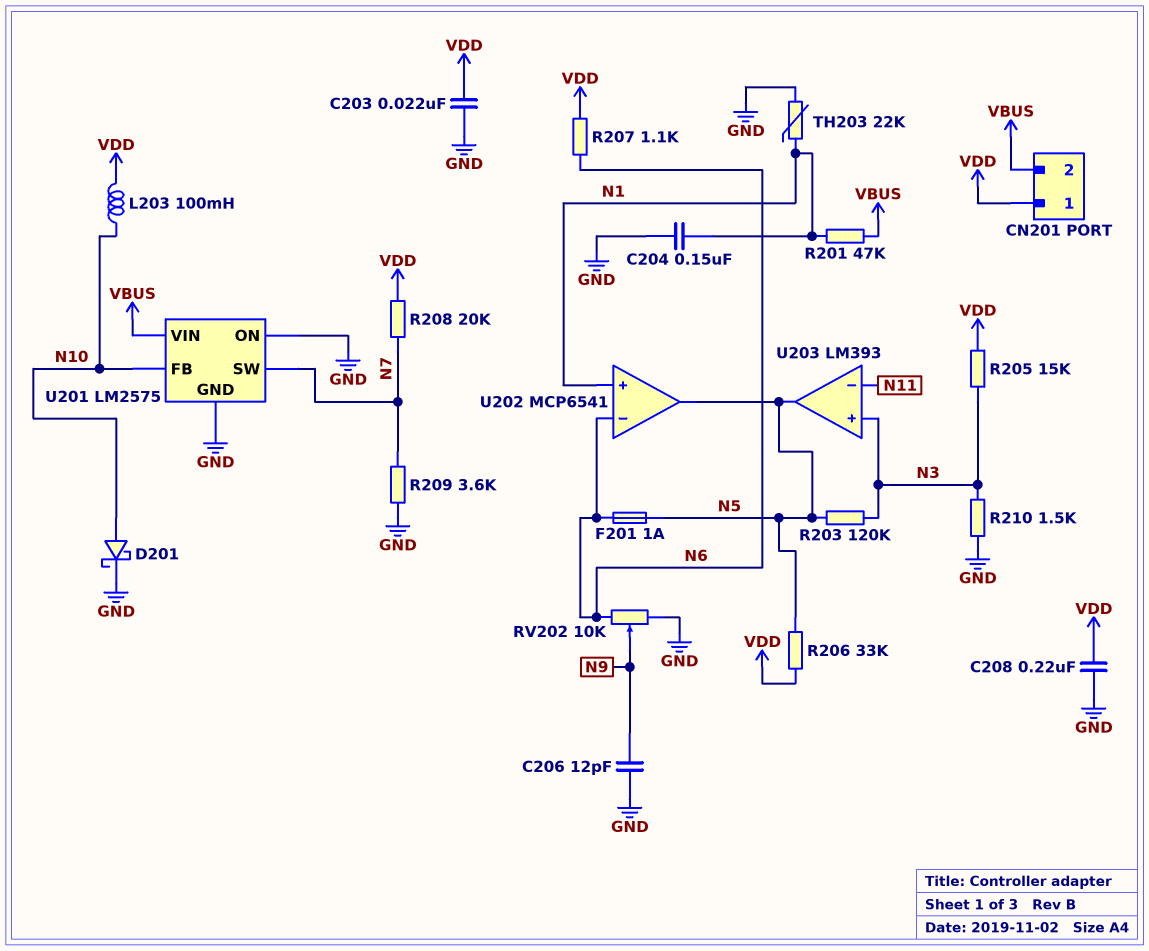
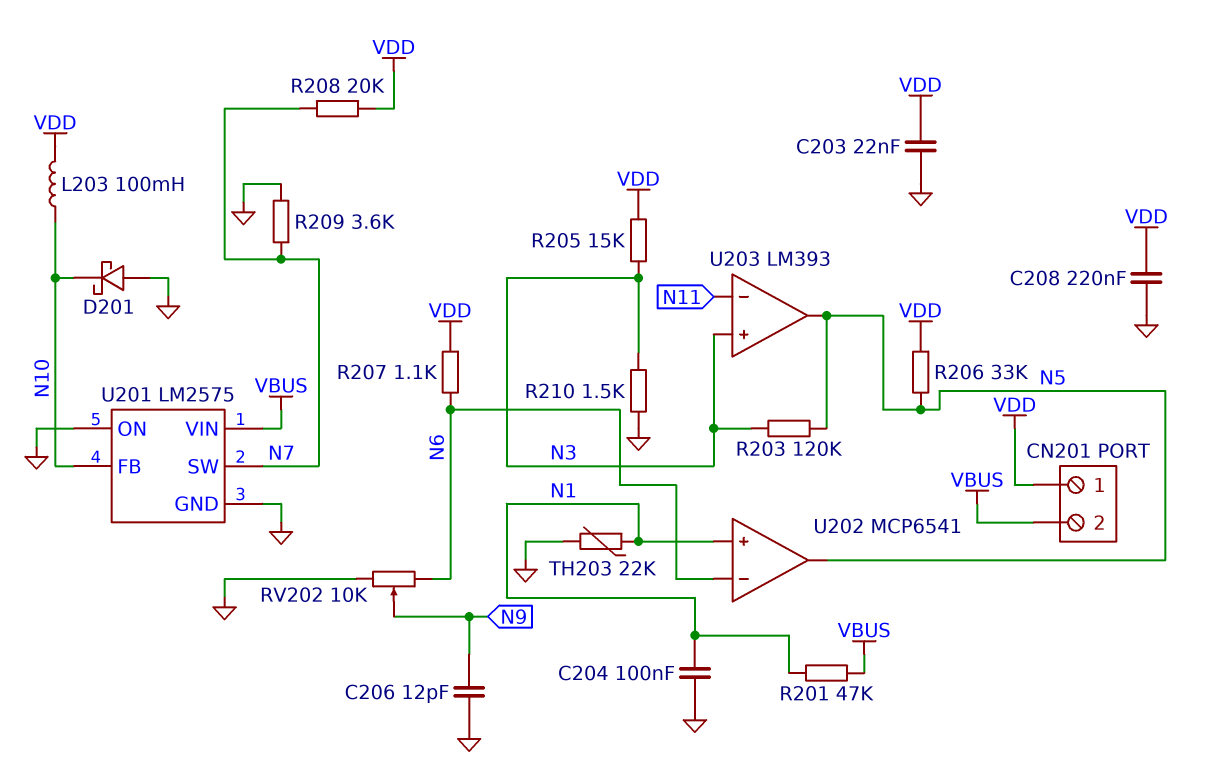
C204: 150nF (GND, N1) -> 100nF (GND, N1)
D201: schottky (A N10, K GND) -> schottky (A GND, K N10)
F201: 1A (N5, N6) -> none

